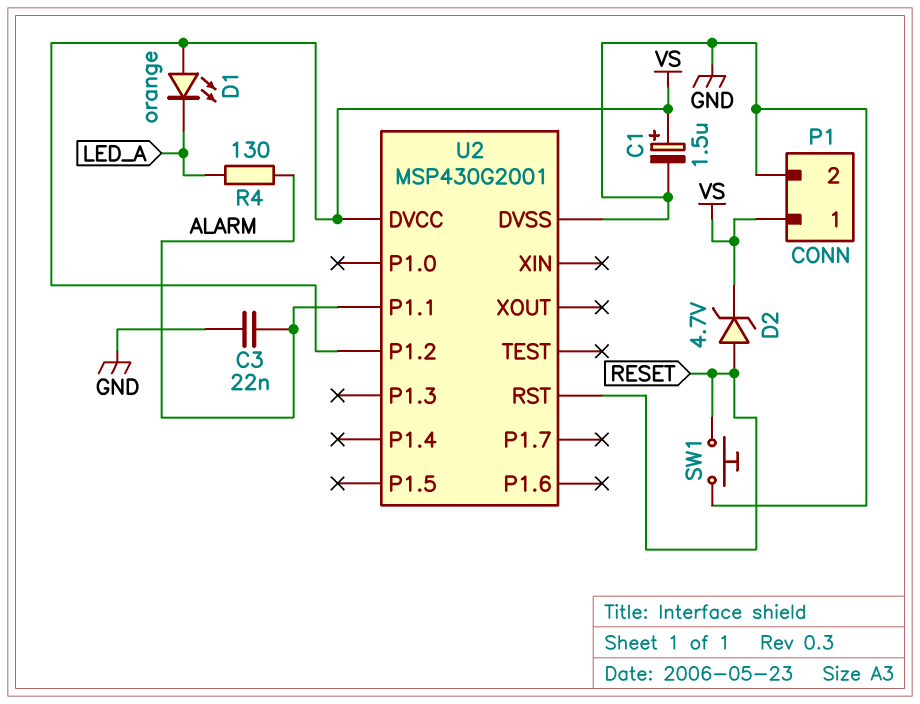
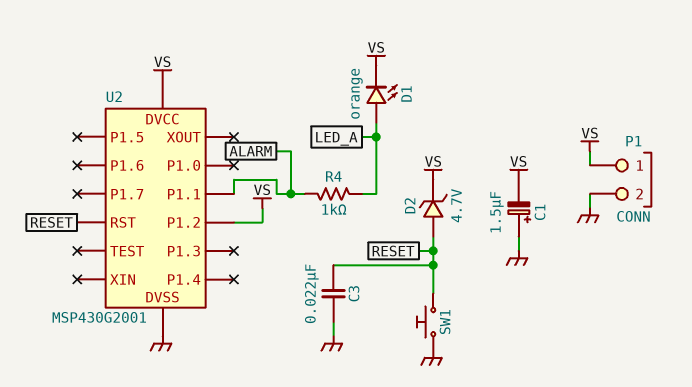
C1: 1.5uF (plus VS, minus GND) -> 1.5uF (plus GND, minus VS)
C3: 22nF (ALARM, GND) -> 22nF (GND, RESET)
D1: LED orange (A VS, K LED_A) -> LED orange (A LED_A, K VS)
R4: 130 (ALARM, LED_A) -> 1k (ALARM, LED_A)

